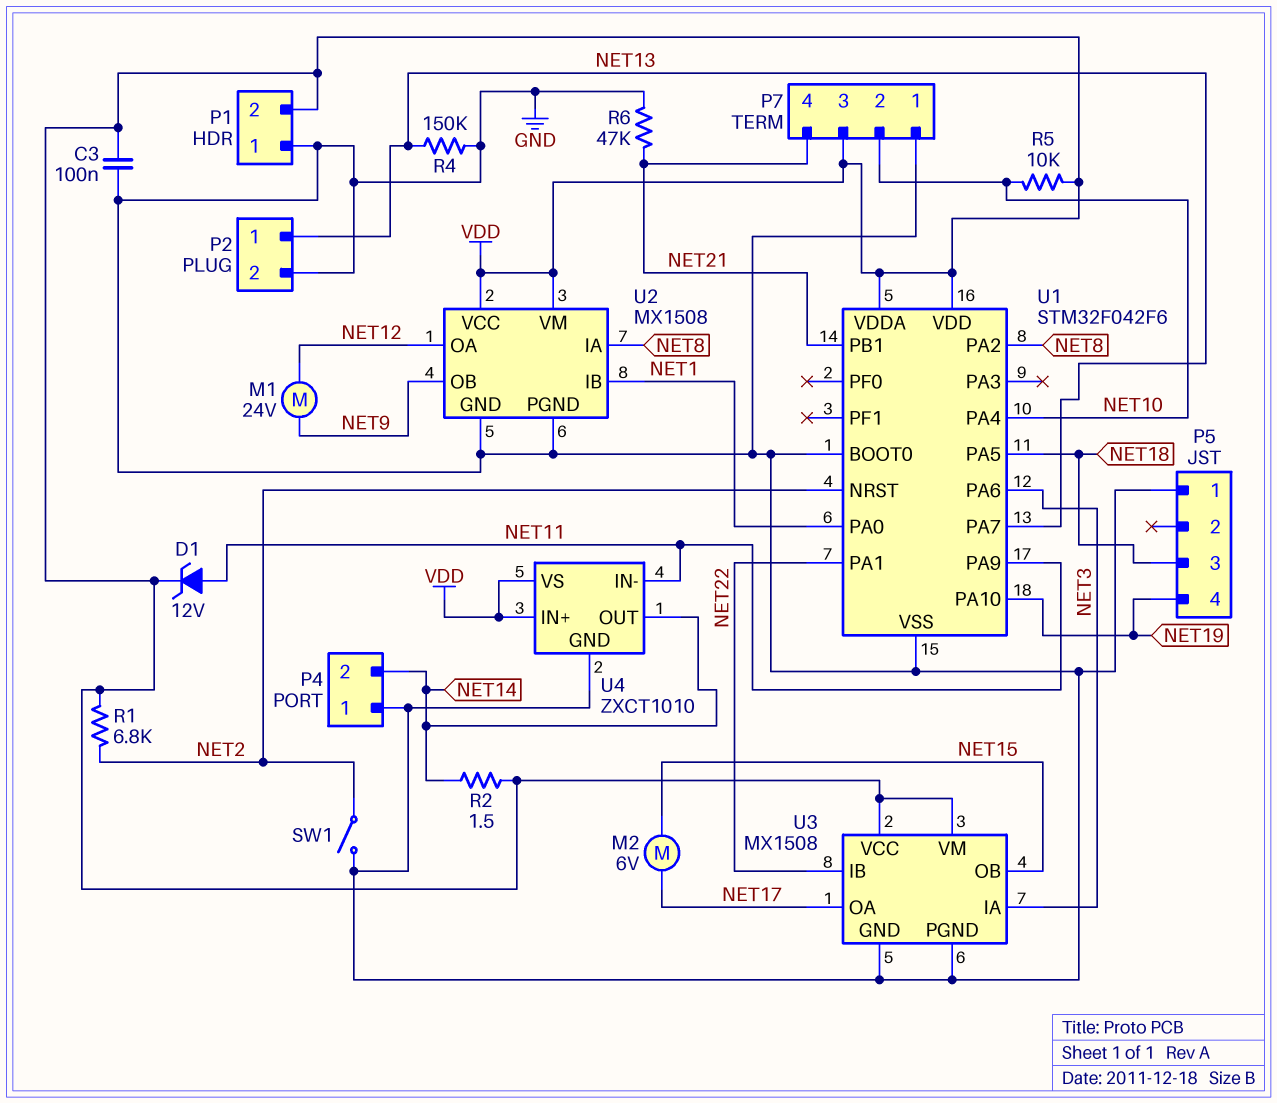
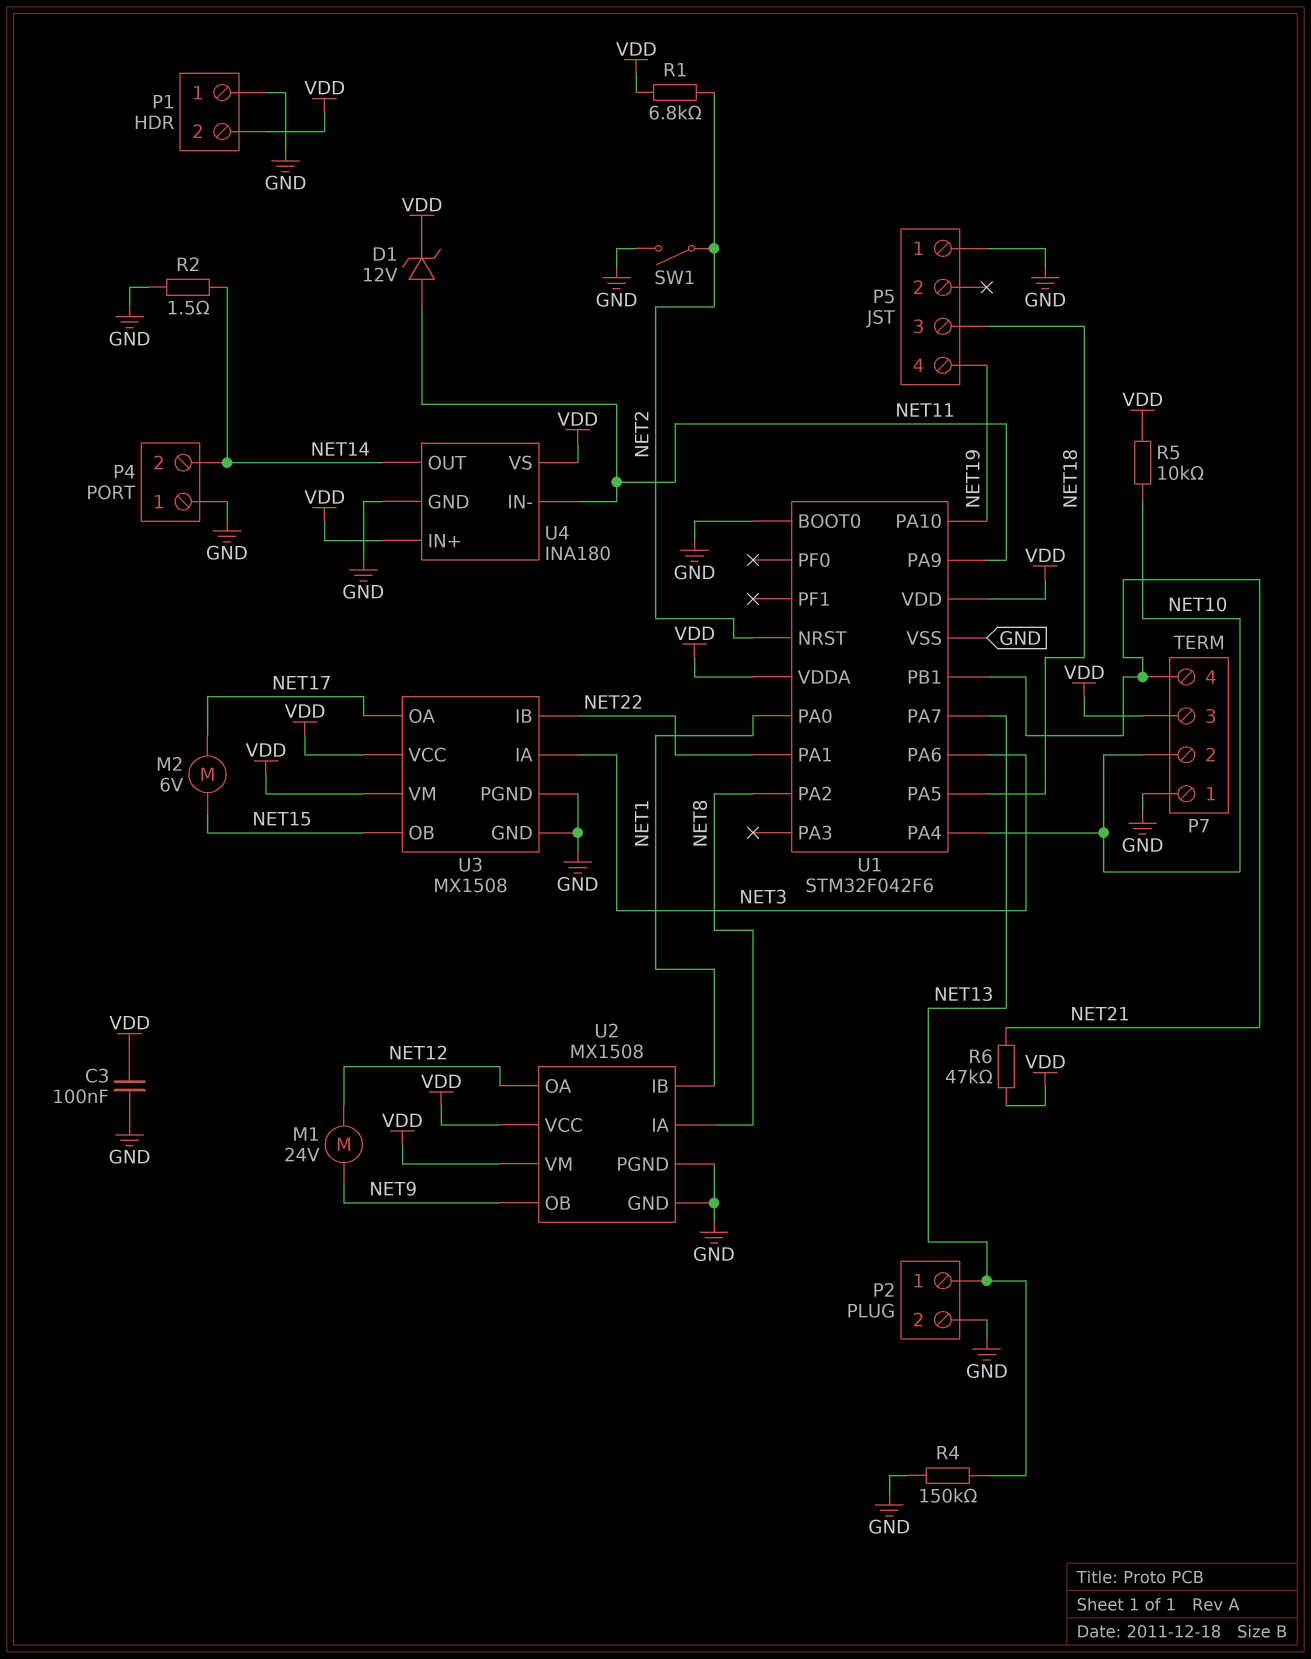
R2: 1.5 (NET14, VDD) -> 1.5 (GND, NET14)
R6: 47k (GND, NET21) -> 47k (NET21, VDD)
U4: ZXCT1010 -> INA180

